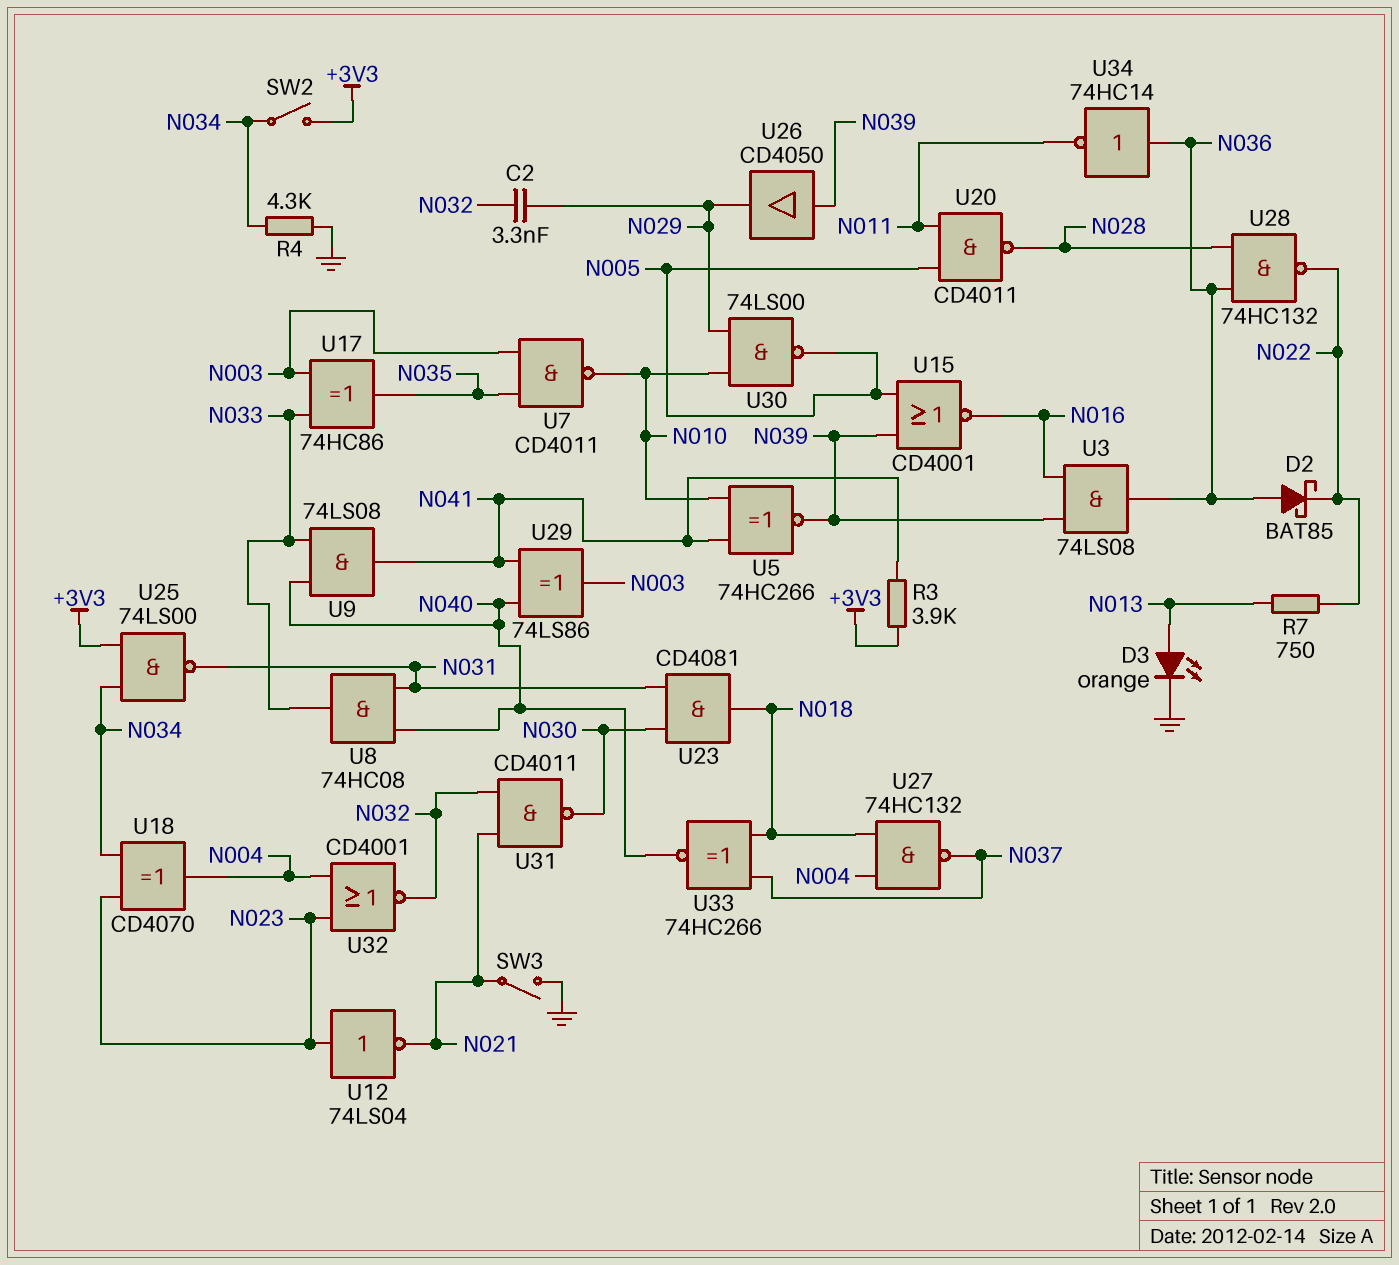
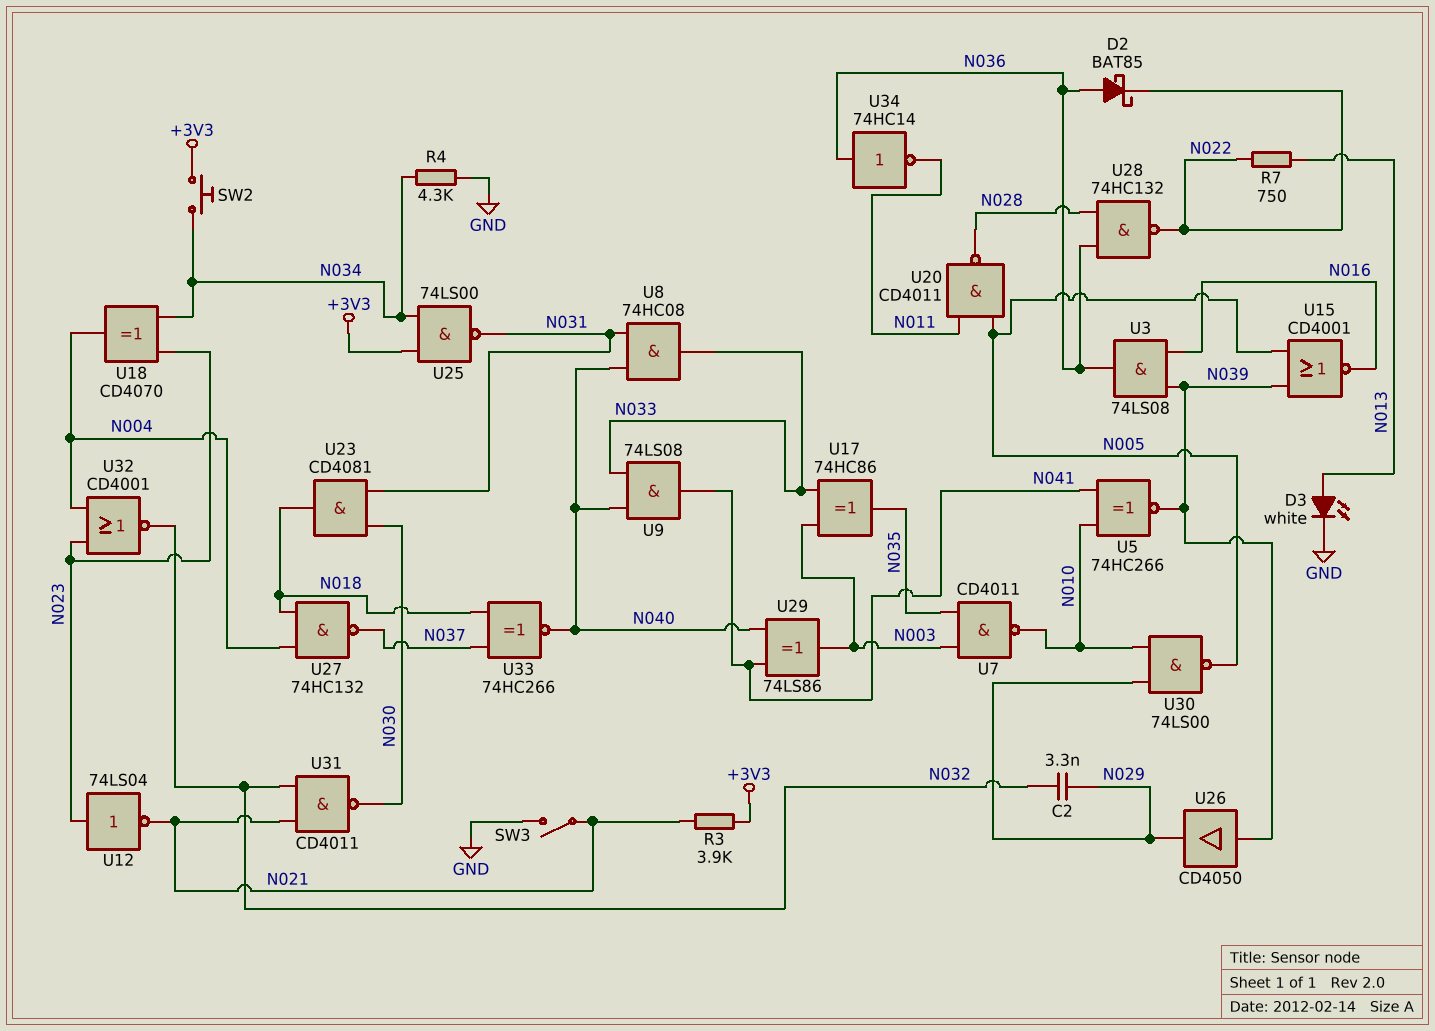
D3: LED orange (A N013, K GND) -> LED white (A N013, K GND)
R3: 3.9k (+3V3, N041) -> 3.9k (+3V3, N021)
SW2: switch (+3V3, N034) -> button (+3V3, N034)

